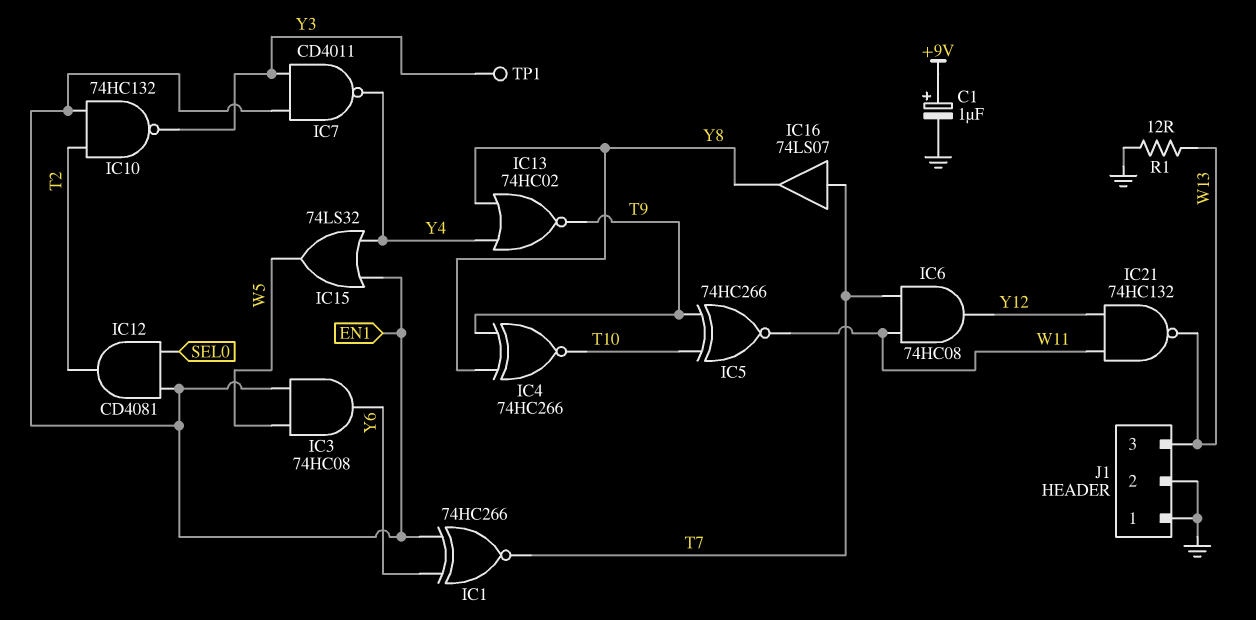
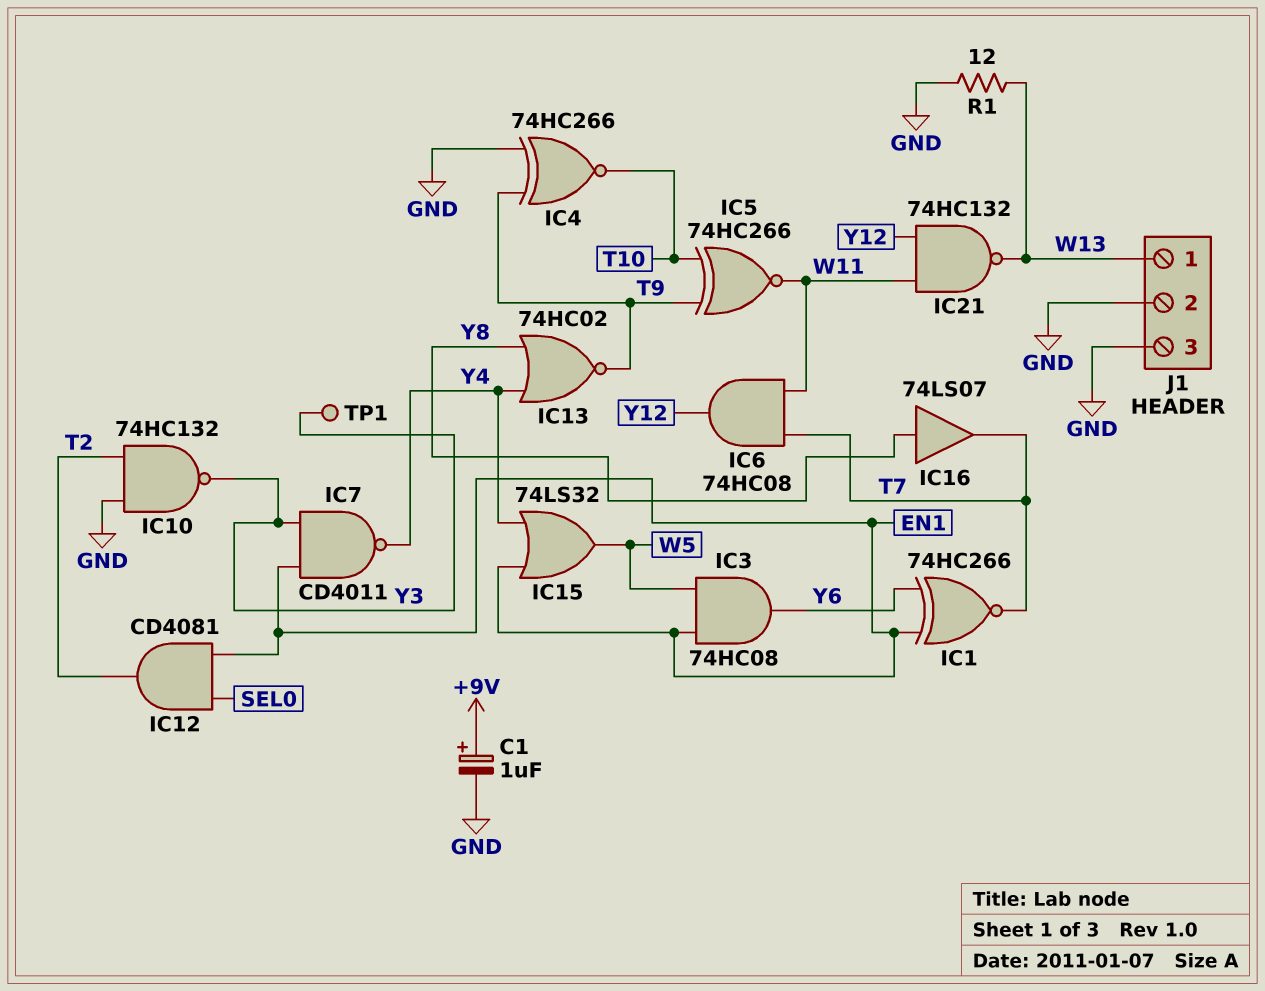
IC4: XNOR 74HC266 (in T9, in Y8, out T10) -> XNOR 74HC266 (in GND, in T9, out T10)
IC10: NAND 74HC132 (in EN1, in T2, out Y3) -> NAND 74HC132 (in GND, in T2, out Y3)
IC16: buffer 74LS07 (in T7, out Y8) -> buffer 74LS07 (in Y8, out T7)
J1 pin 1: GND -> W13
J1 pin 3: W13 -> GND

